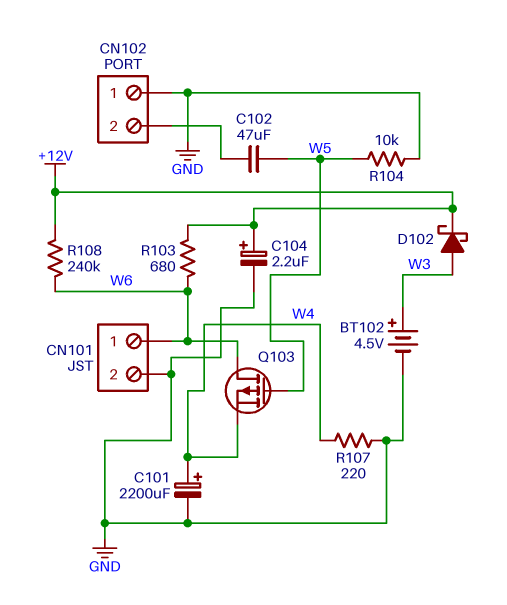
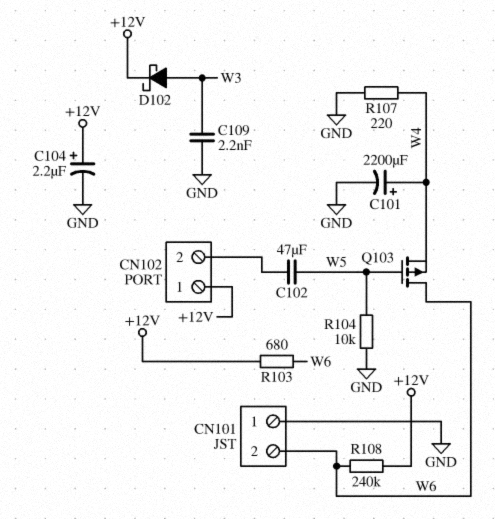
BT102: 4.5V (plus W3, minus GND) -> none
C109: none -> 2.2nF (GND, W3)
CN101 pin 1: W6 -> GND
CN101 pin 2: GND -> W6
CN102 pin 1: GND -> +12V

